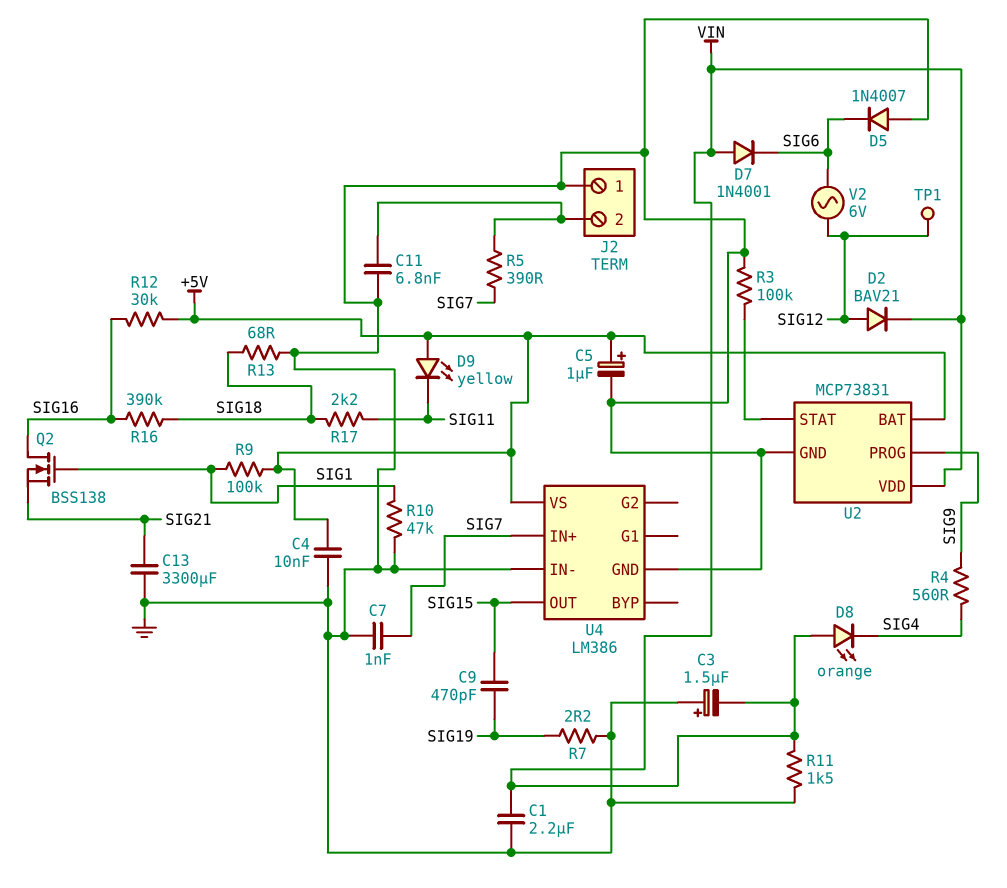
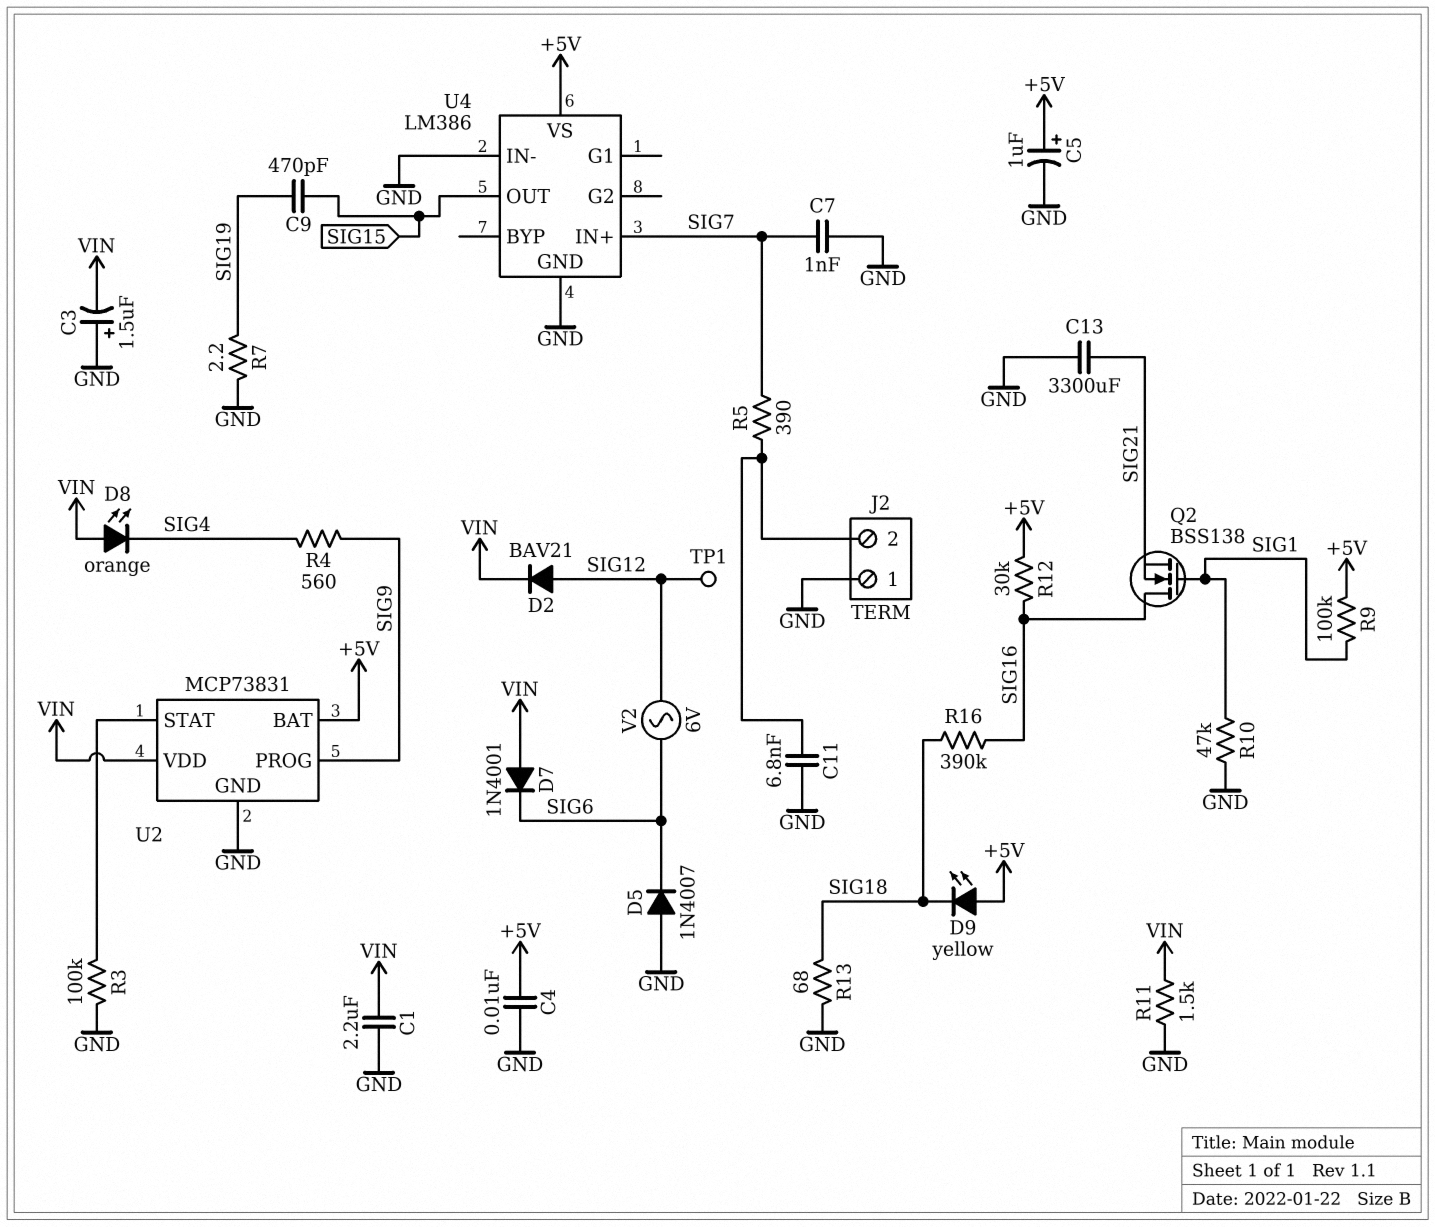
D9: LED yellow (A +5V, K SIG11) -> LED yellow (A +5V, K SIG18)
R17: 2.2k (SIG11, SIG18) -> none

